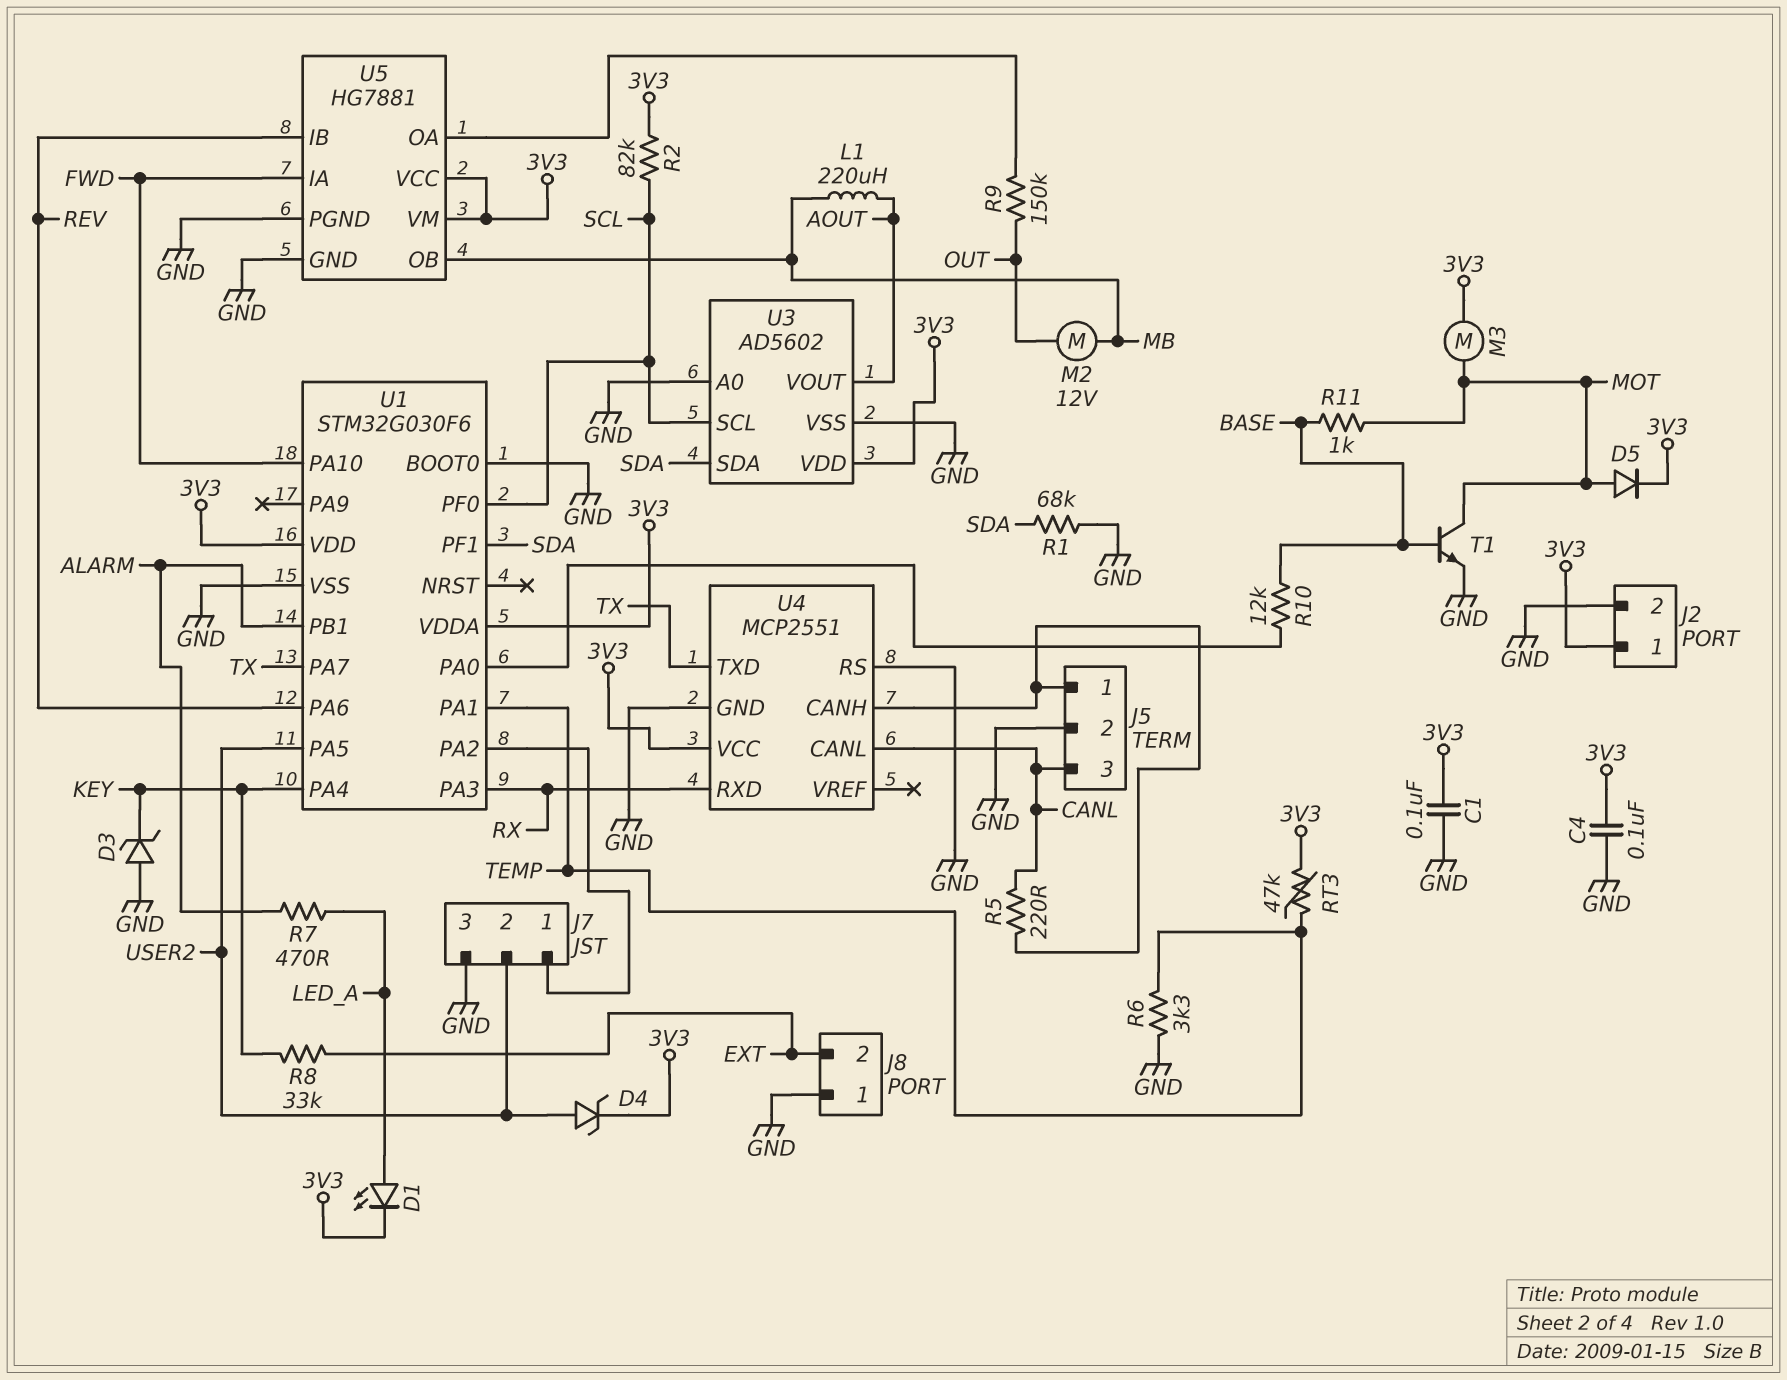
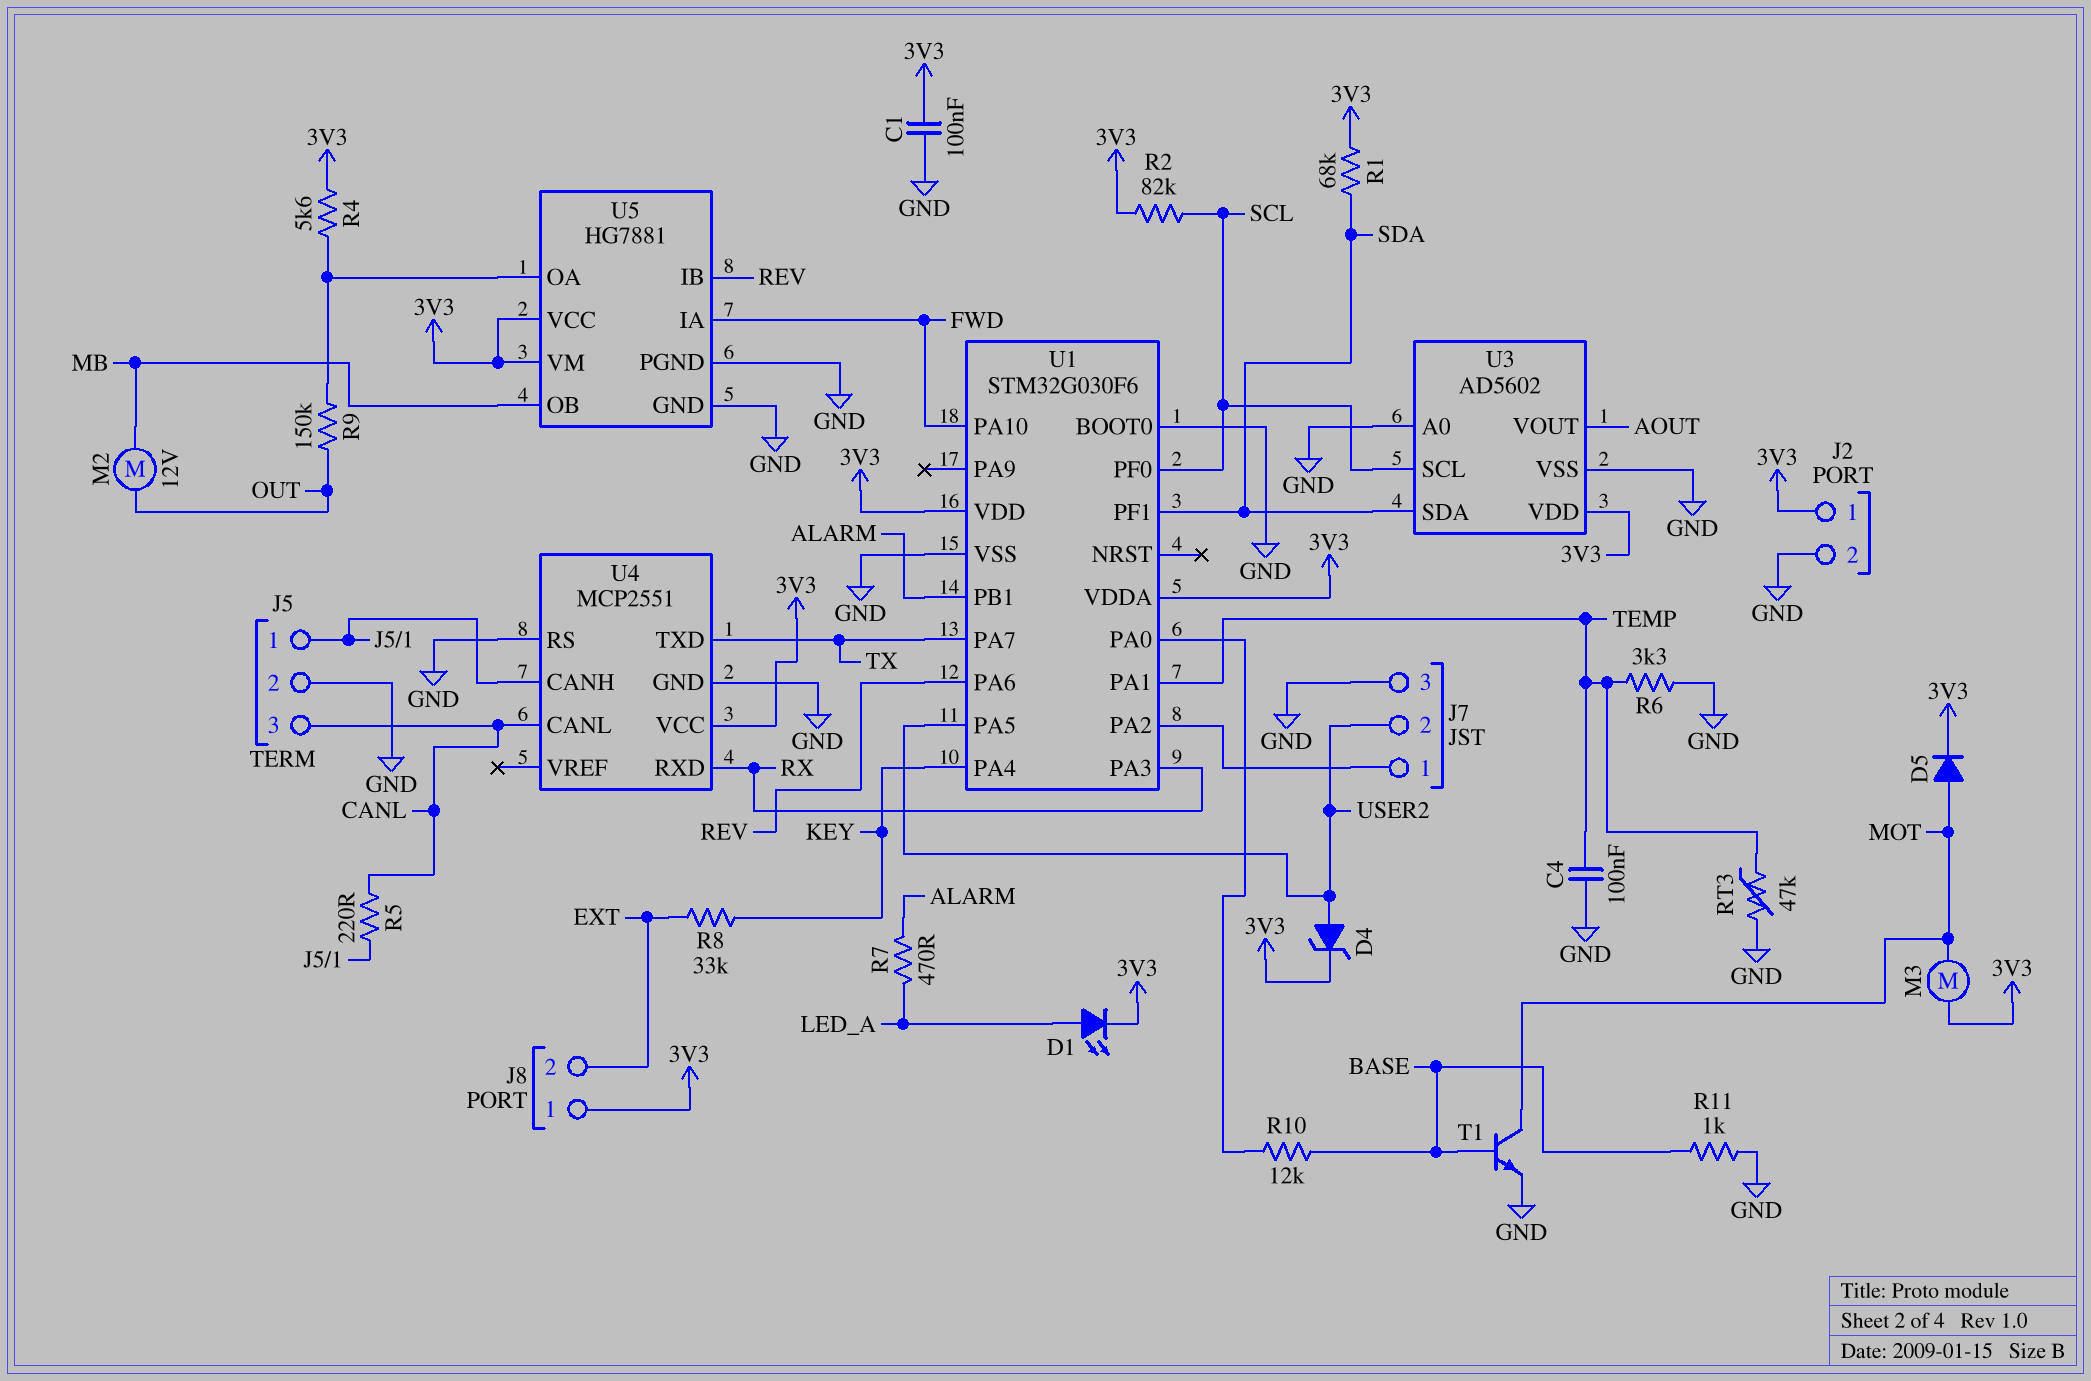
C4: 100nF (3V3, GND) -> 100nF (GND, TEMP)
D3: zener (A GND, K KEY) -> none
J8 pin 1: GND -> 3V3
L1: 220uH (AOUT, MB) -> none
R1: 68k (GND, SDA) -> 68k (3V3, SDA)
R4: none -> 5.6k (3V3, U5/OA)
R11: 1k (BASE, MOT) -> 1k (BASE, GND)
RT3: 47k (3V3, TEMP) -> 47k (GND, TEMP)

